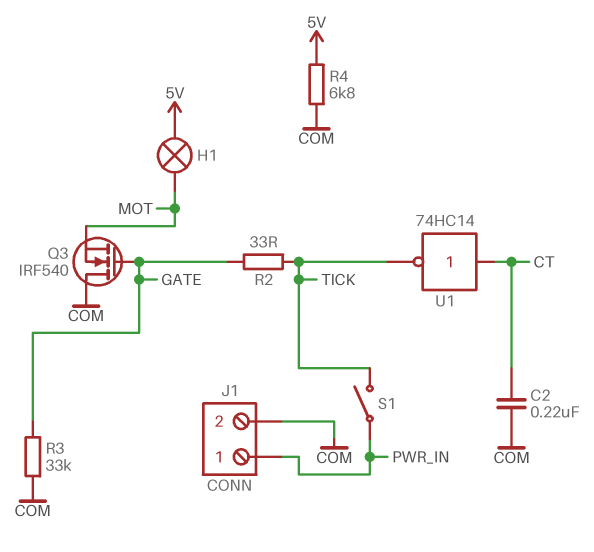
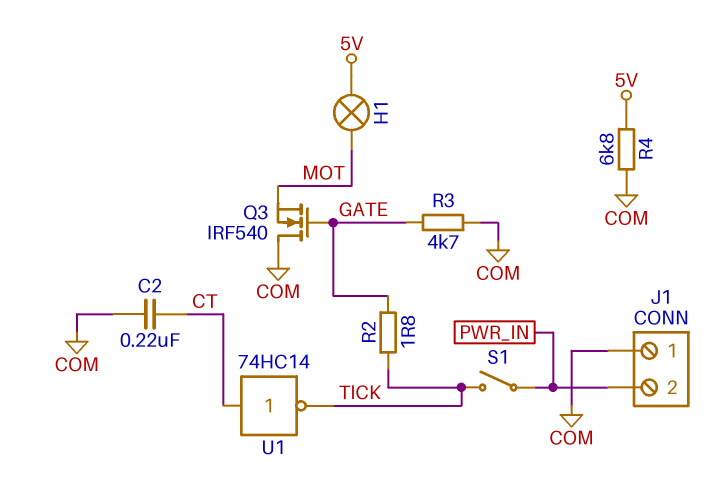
J1 pin 1: PWR_IN -> COM
J1 pin 2: COM -> PWR_IN
R2: 33 (GATE, TICK) -> 1.8 (GATE, TICK)
R3: 33k (COM, GATE) -> 4.7k (COM, GATE)

